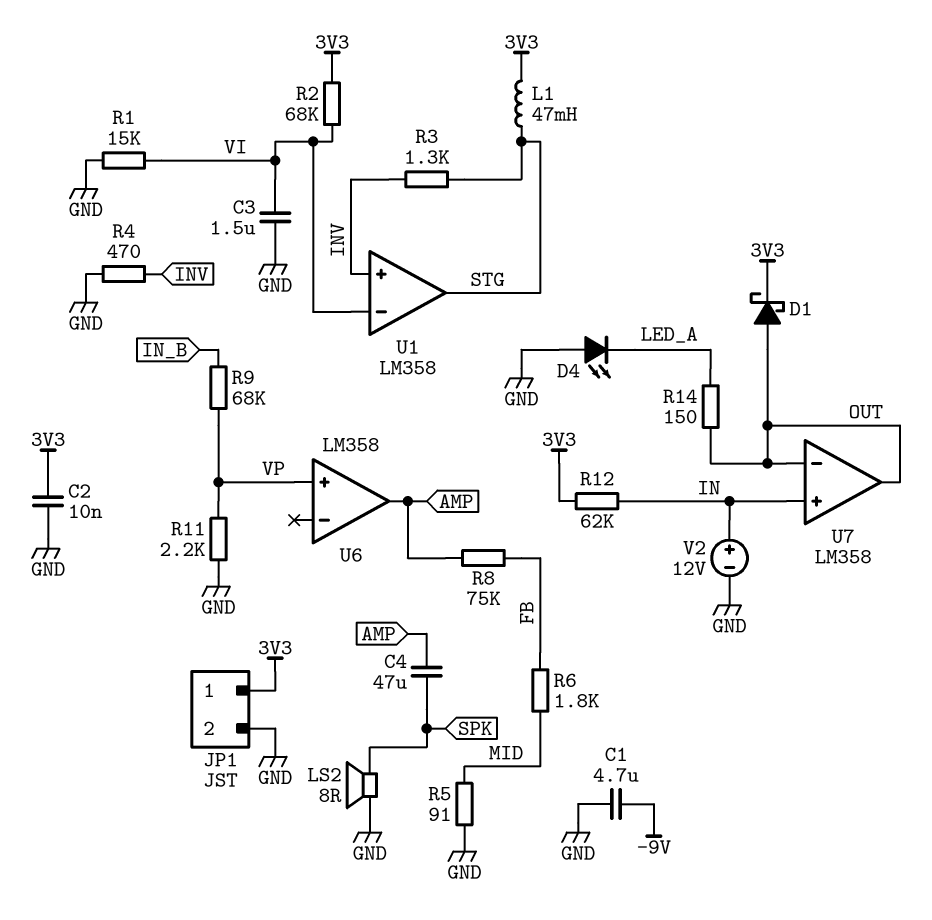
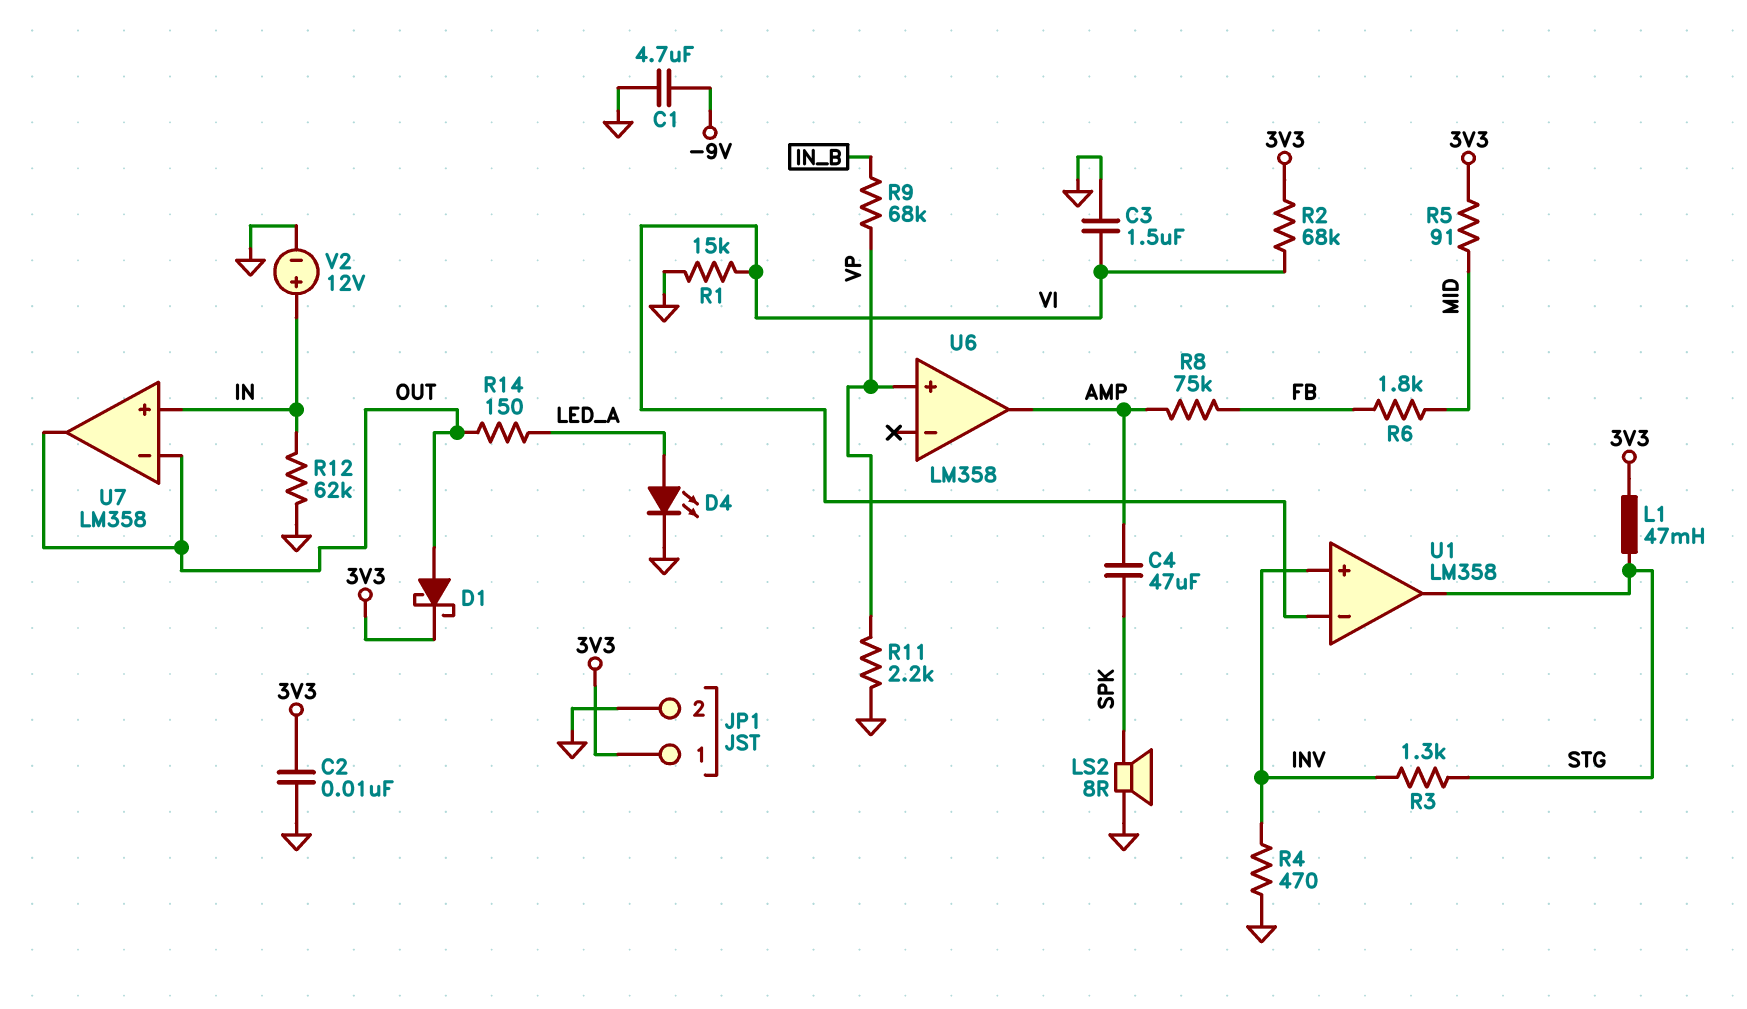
D4: LED (A GND, K LED_A) -> LED (A LED_A, K GND)
R5: 91 (GND, MID) -> 91 (3V3, MID)
R12: 62k (3V3, IN) -> 62k (GND, IN)

